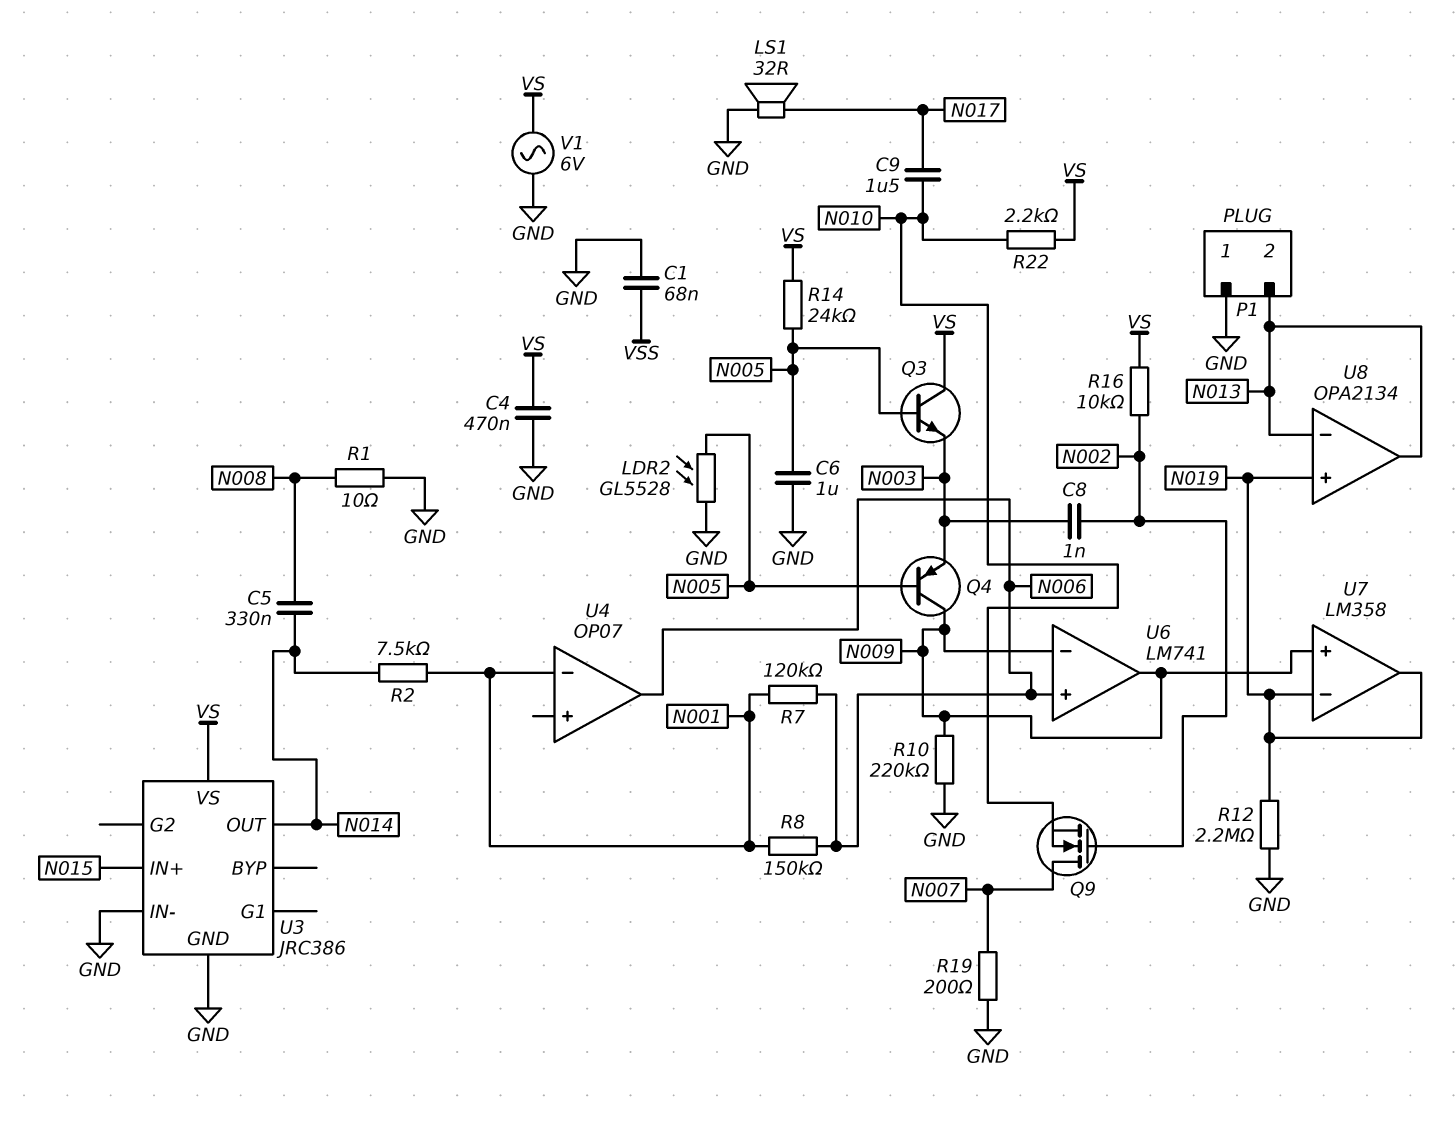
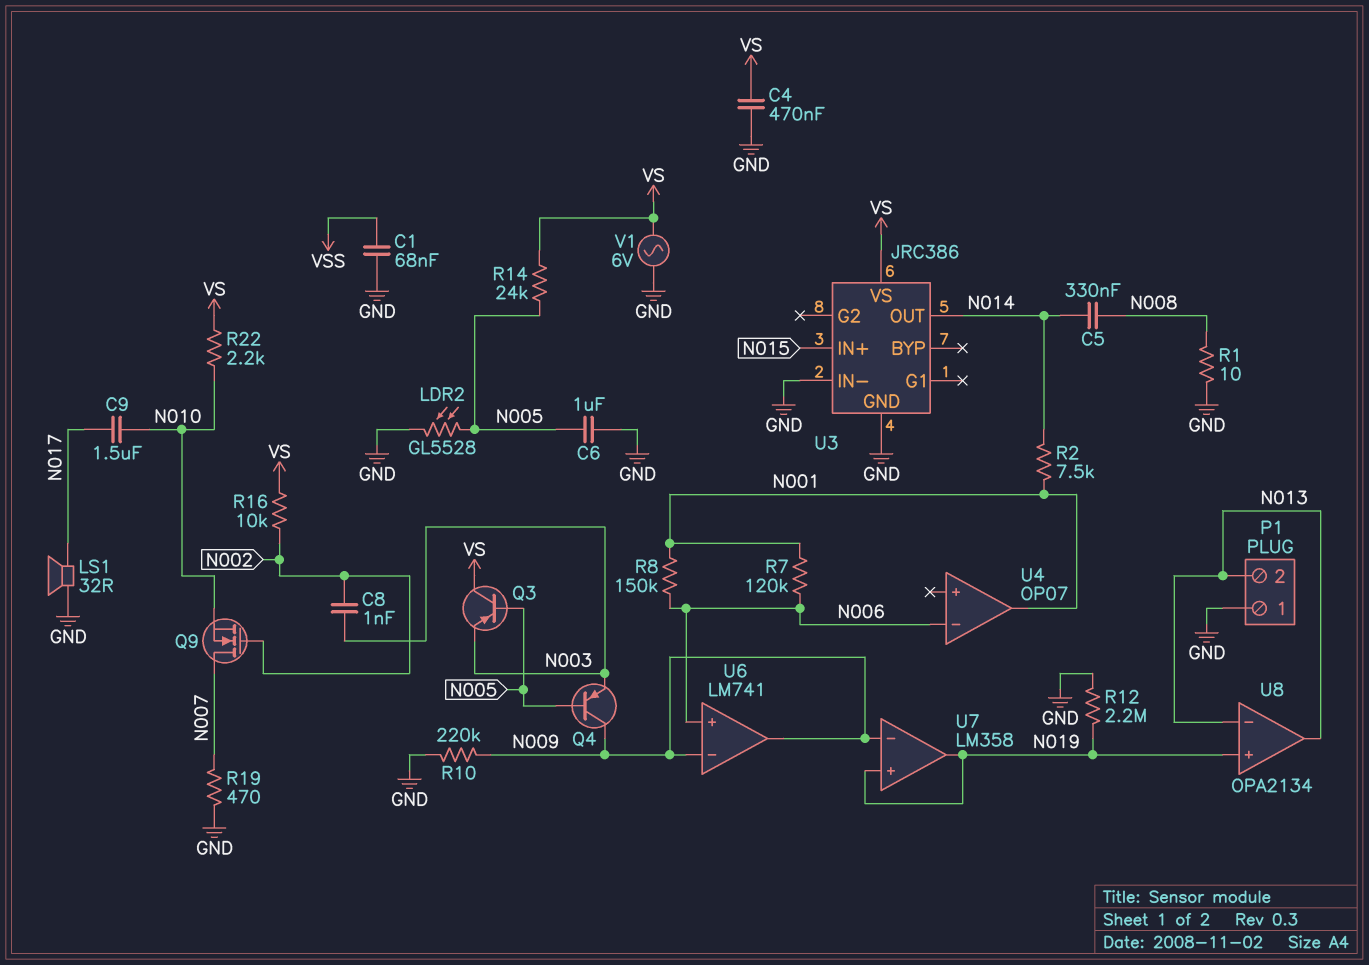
Q3: NPN (B N005, C VS, E N003) -> PNP (B N005, C VS, E N003)
R19: 200 (GND, N007) -> 470 (GND, N007)
U4 pin in-: N001 -> N006
U4 pin out: N006 -> N001
U7 pin in+: N009 -> N019
U7 pin in-: N019 -> N009

